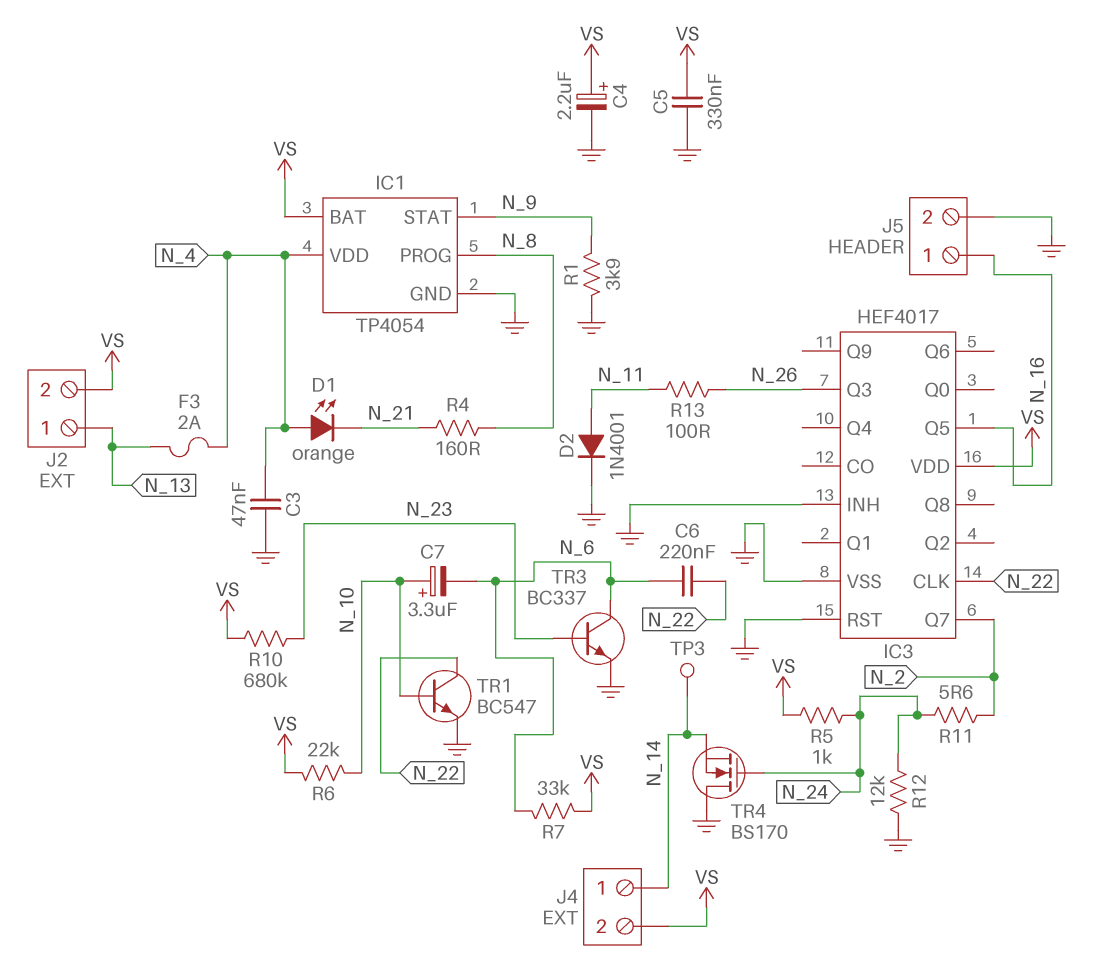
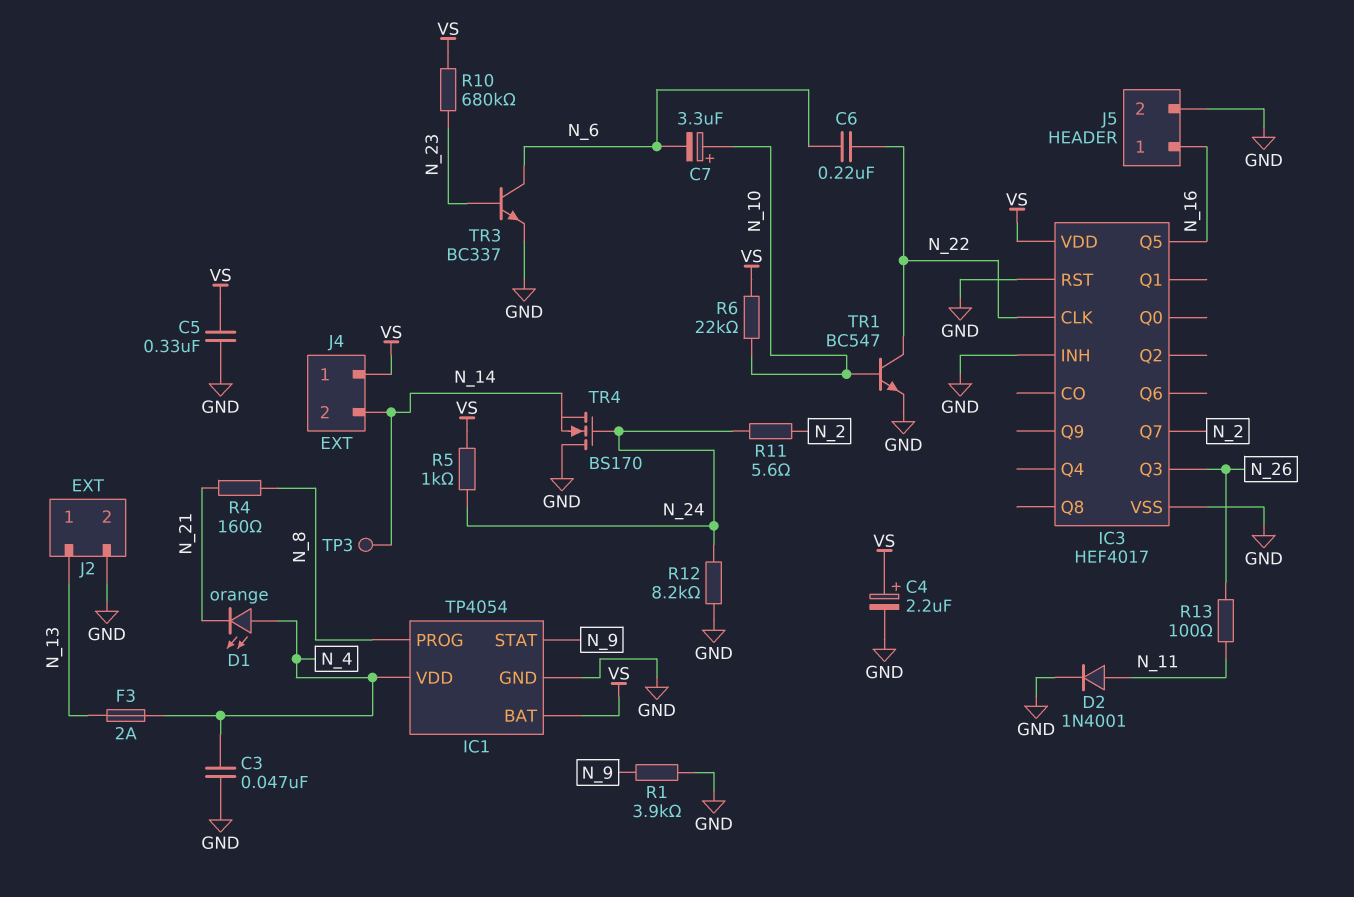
J2 pin 2: VS -> GND
J4 pin 1: N_14 -> VS
J4 pin 2: VS -> N_14
R7: 33k (N_6, VS) -> none
R12: 12k (GND, N_24) -> 8.2k (GND, N_24)

